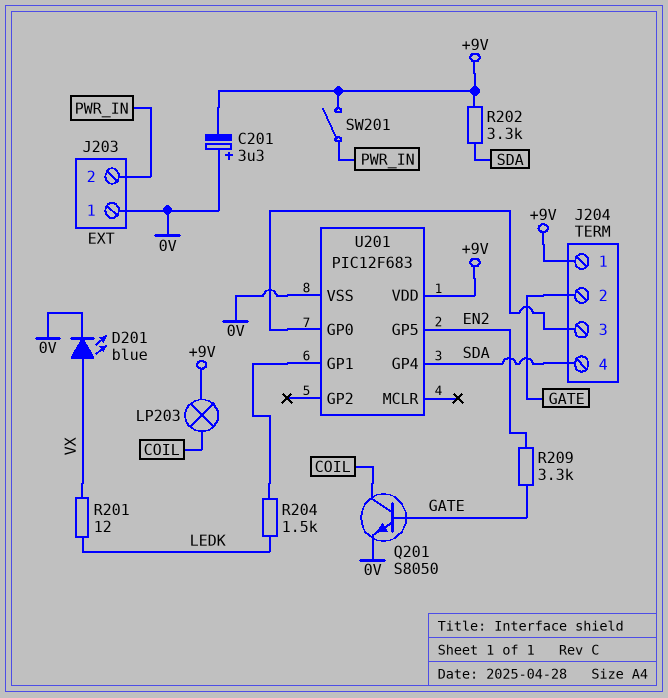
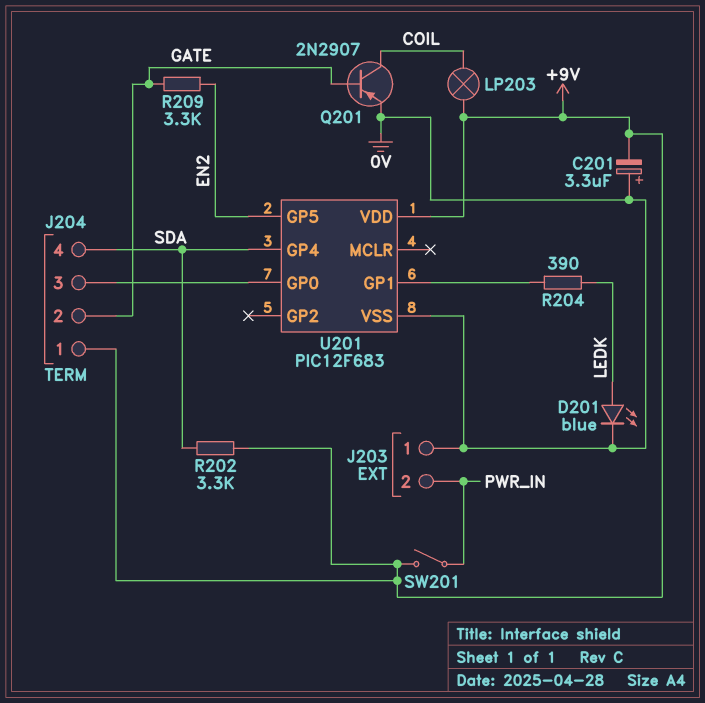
D201: LED blue (A VX, K 0V) -> LED blue (A LEDK, K 0V)
Q201: NPN S8050 (B GATE, C COIL, E 0V) -> PNP 2N2907 (B GATE, C COIL, E 0V)
R201: 12 (LEDK, VX) -> none
R204: 1.5k (LEDK, U201/GP1) -> 390 (LEDK, U201/GP1)

